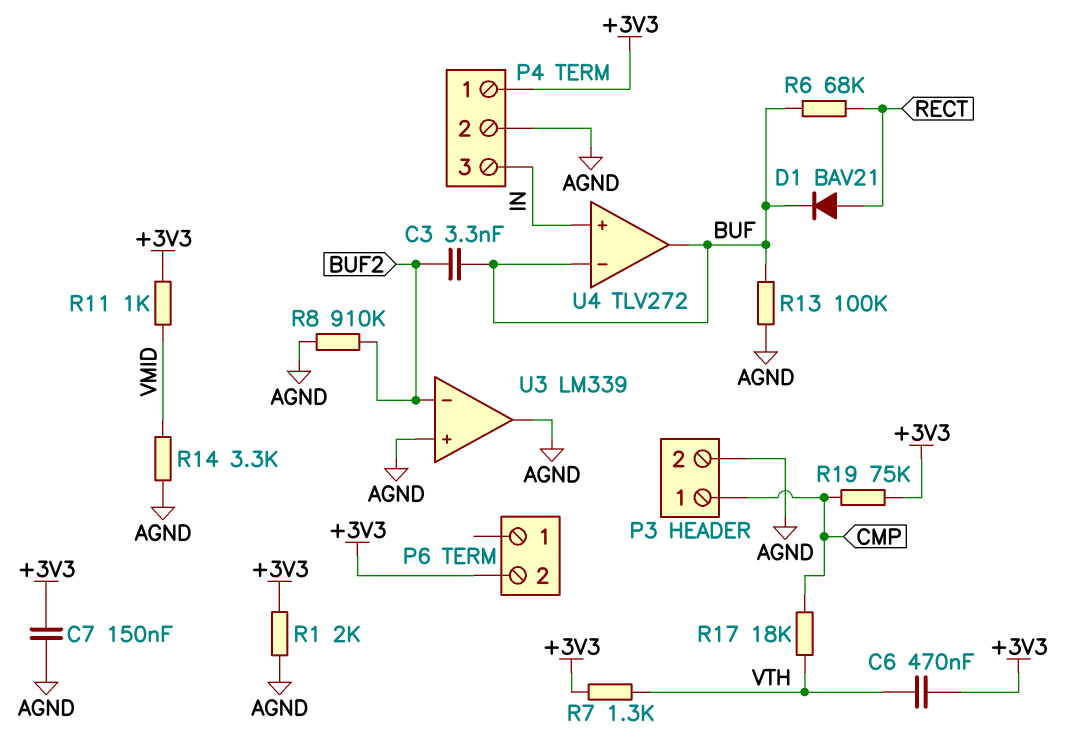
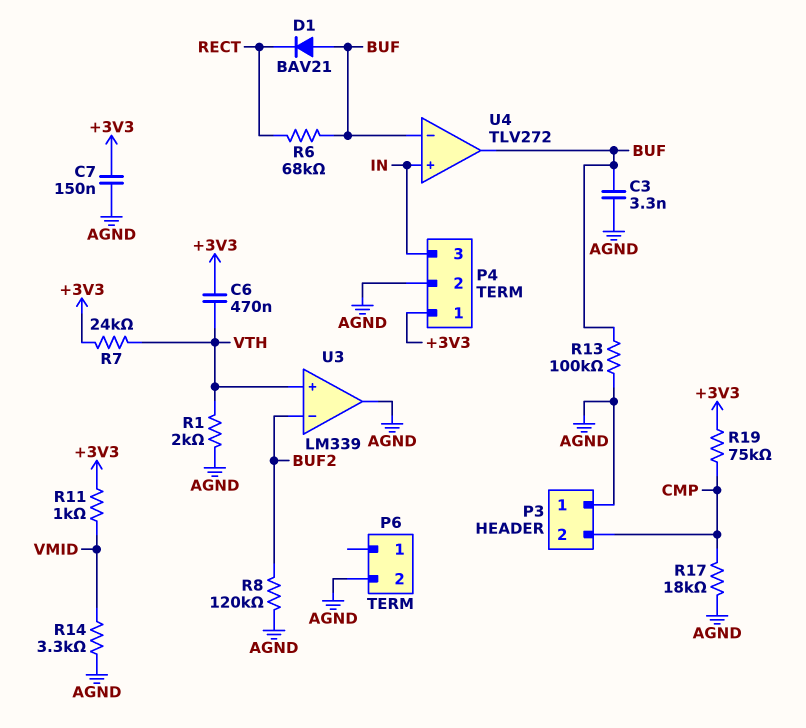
C3: 3.3nF (BUF, BUF2) -> 3.3nF (AGND, BUF)
D1: diode BAV21 (A RECT, K BUF) -> diode BAV21 (A BUF, K RECT)
P3 pin 1: CMP -> AGND
P3 pin 2: AGND -> CMP
P6 pin 2: +3V3 -> AGND
R1: 2k (+3V3, AGND) -> 2k (AGND, VTH)
R7: 1.3k (+3V3, VTH) -> 24k (+3V3, VTH)
R8: 910k (AGND, BUF2) -> 120k (AGND, BUF2)
R17: 18k (CMP, VTH) -> 18k (AGND, CMP)
U3 pin in+: AGND -> VTH

